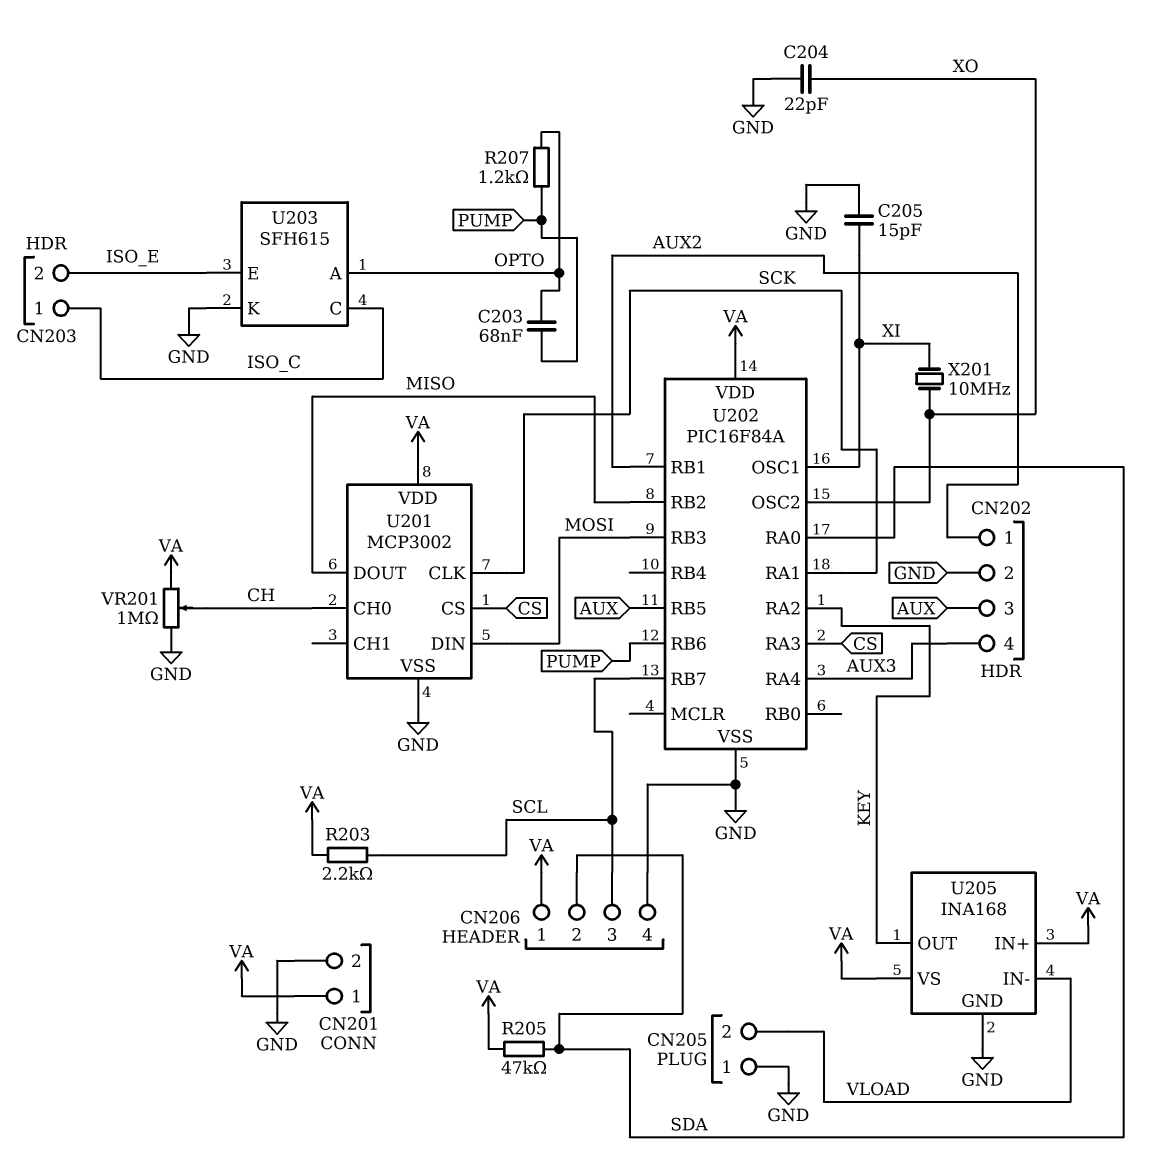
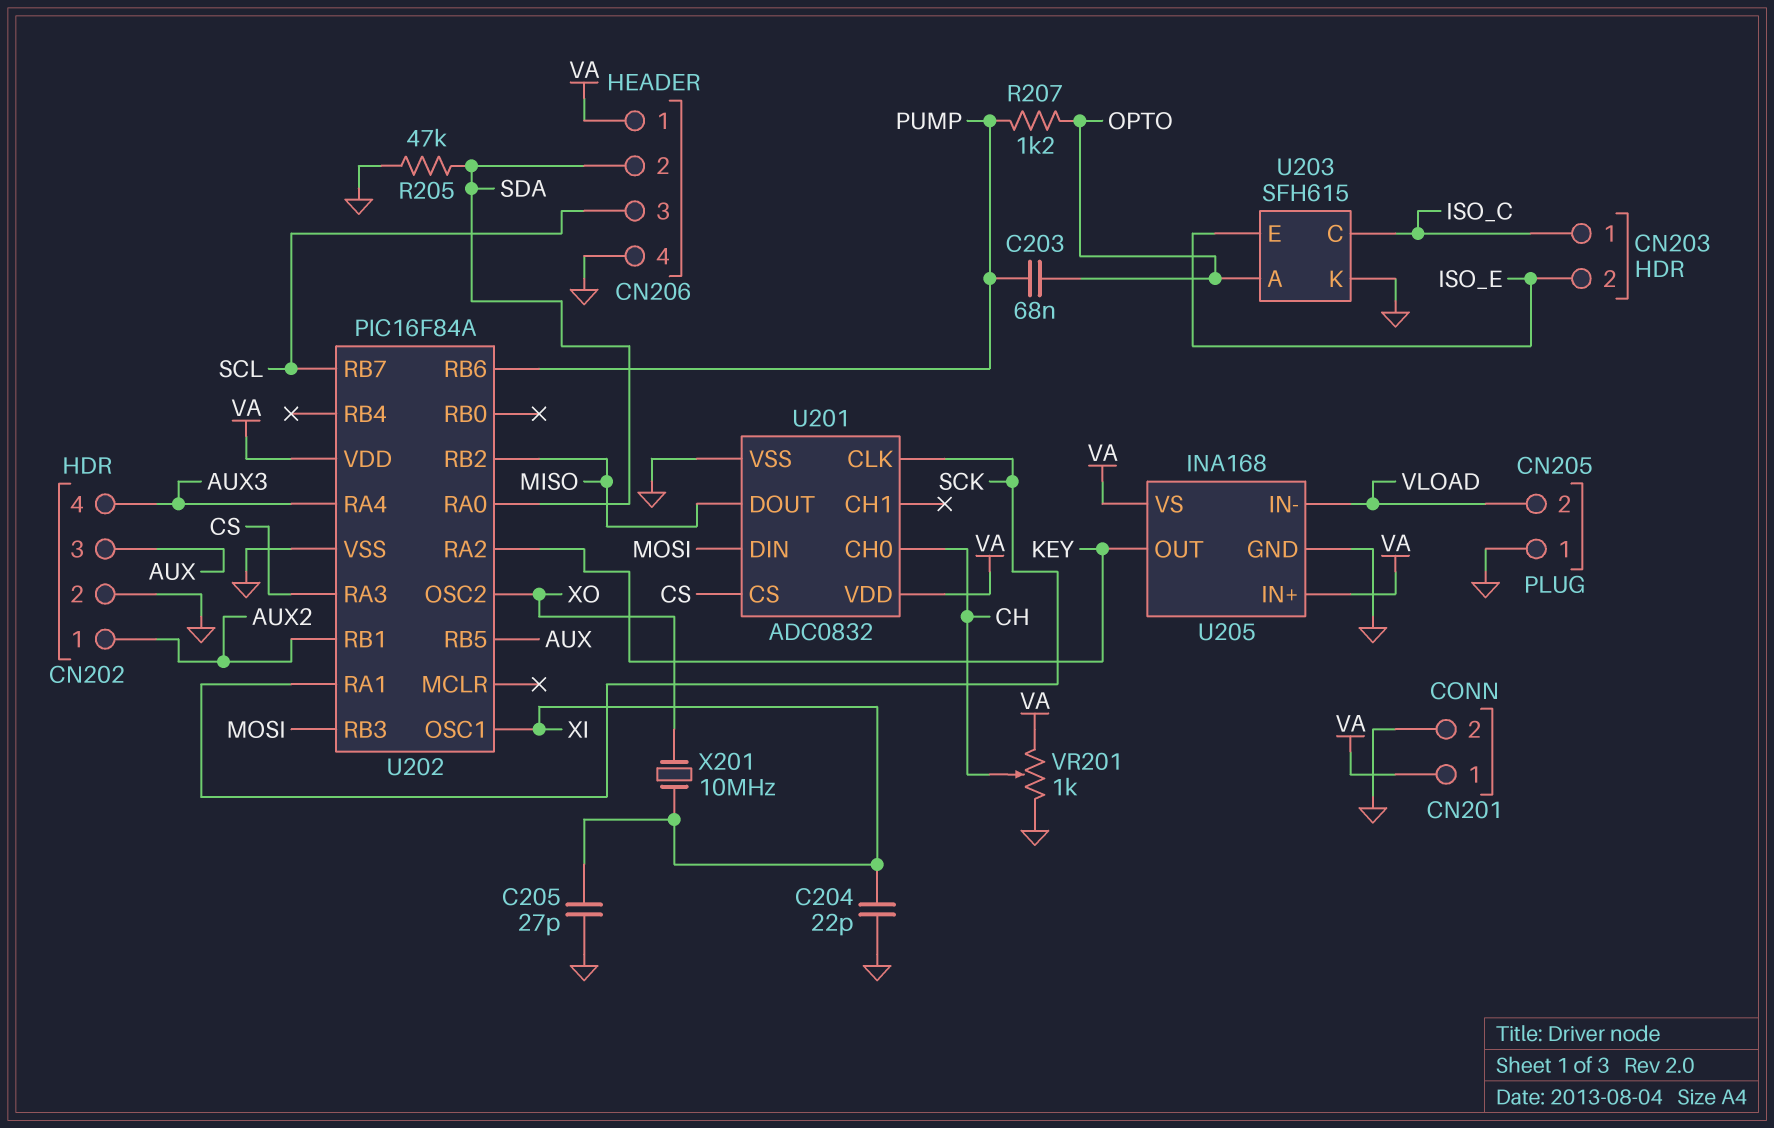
C204: 22pF (GND, XO) -> 22pF (GND, XI)
C205: 15pF (GND, XI) -> 27pF (GND, XI)
R203: 2.2k (SCL, VA) -> none
R205: 47k (SDA, VA) -> 47k (GND, SDA)
U201: MCP3002 -> ADC0832
VR201: 1M (GND, VA, wiper CH) -> 1k (GND, VA, wiper CH)

